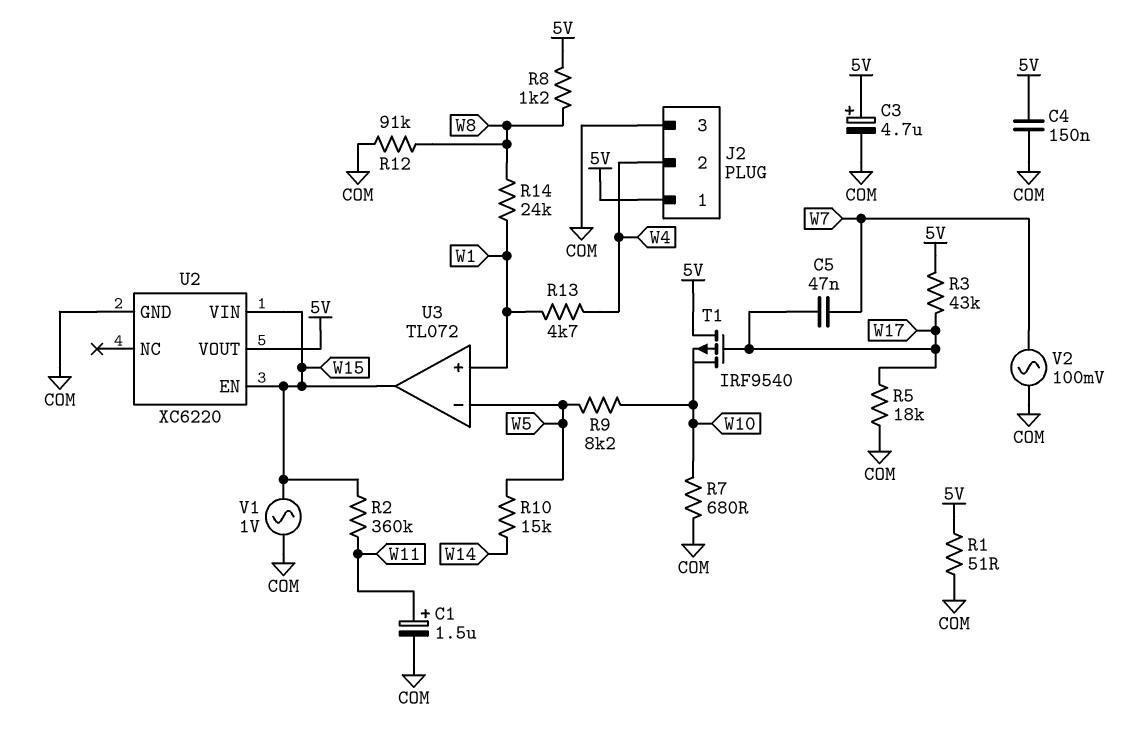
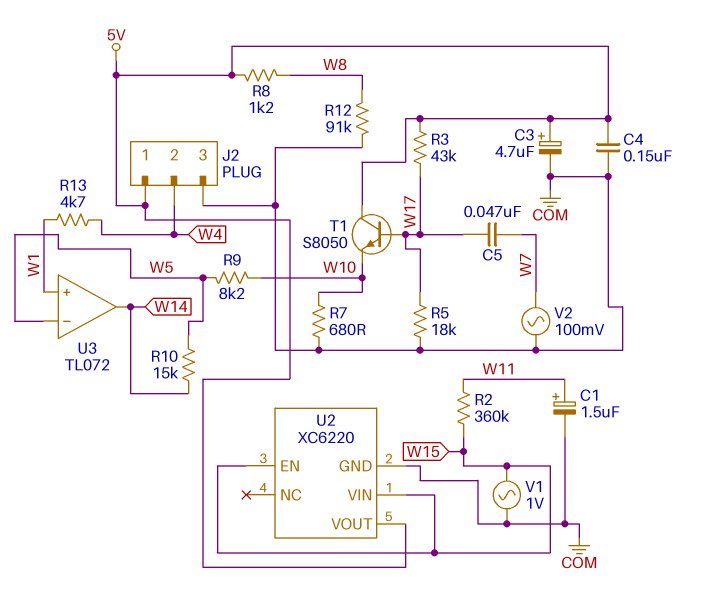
R1: 51 (5V, COM) -> none
R14: 24k (W1, W8) -> none
T1: PMOS IRF9540 (G W17, D 5V, S W10) -> NPN S8050 (B W17, C 5V, E W10)
U3 pin out: W15 -> W14

